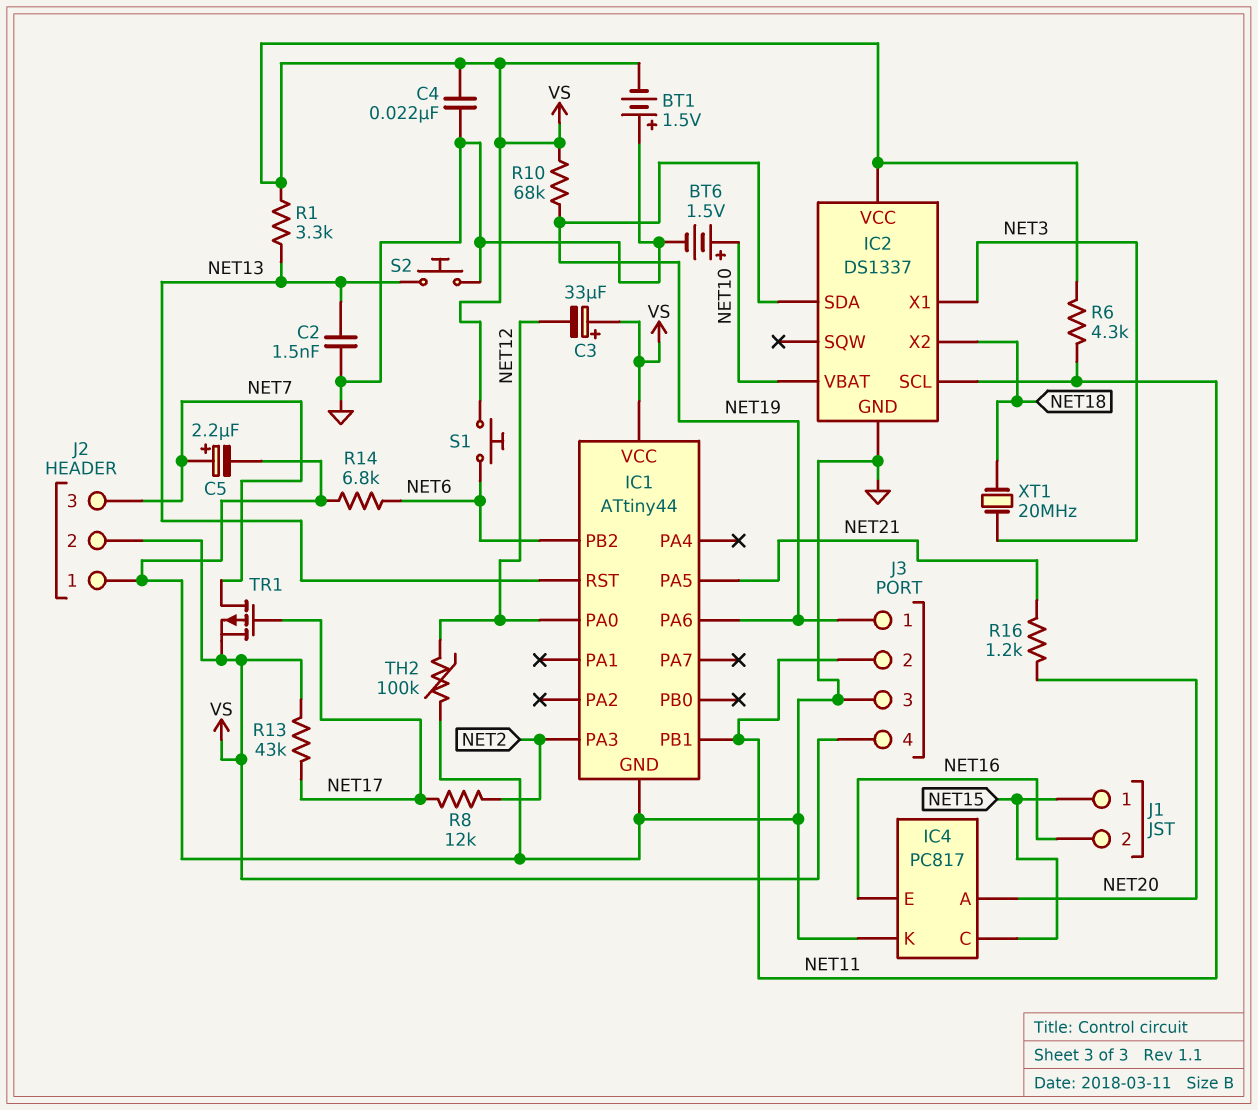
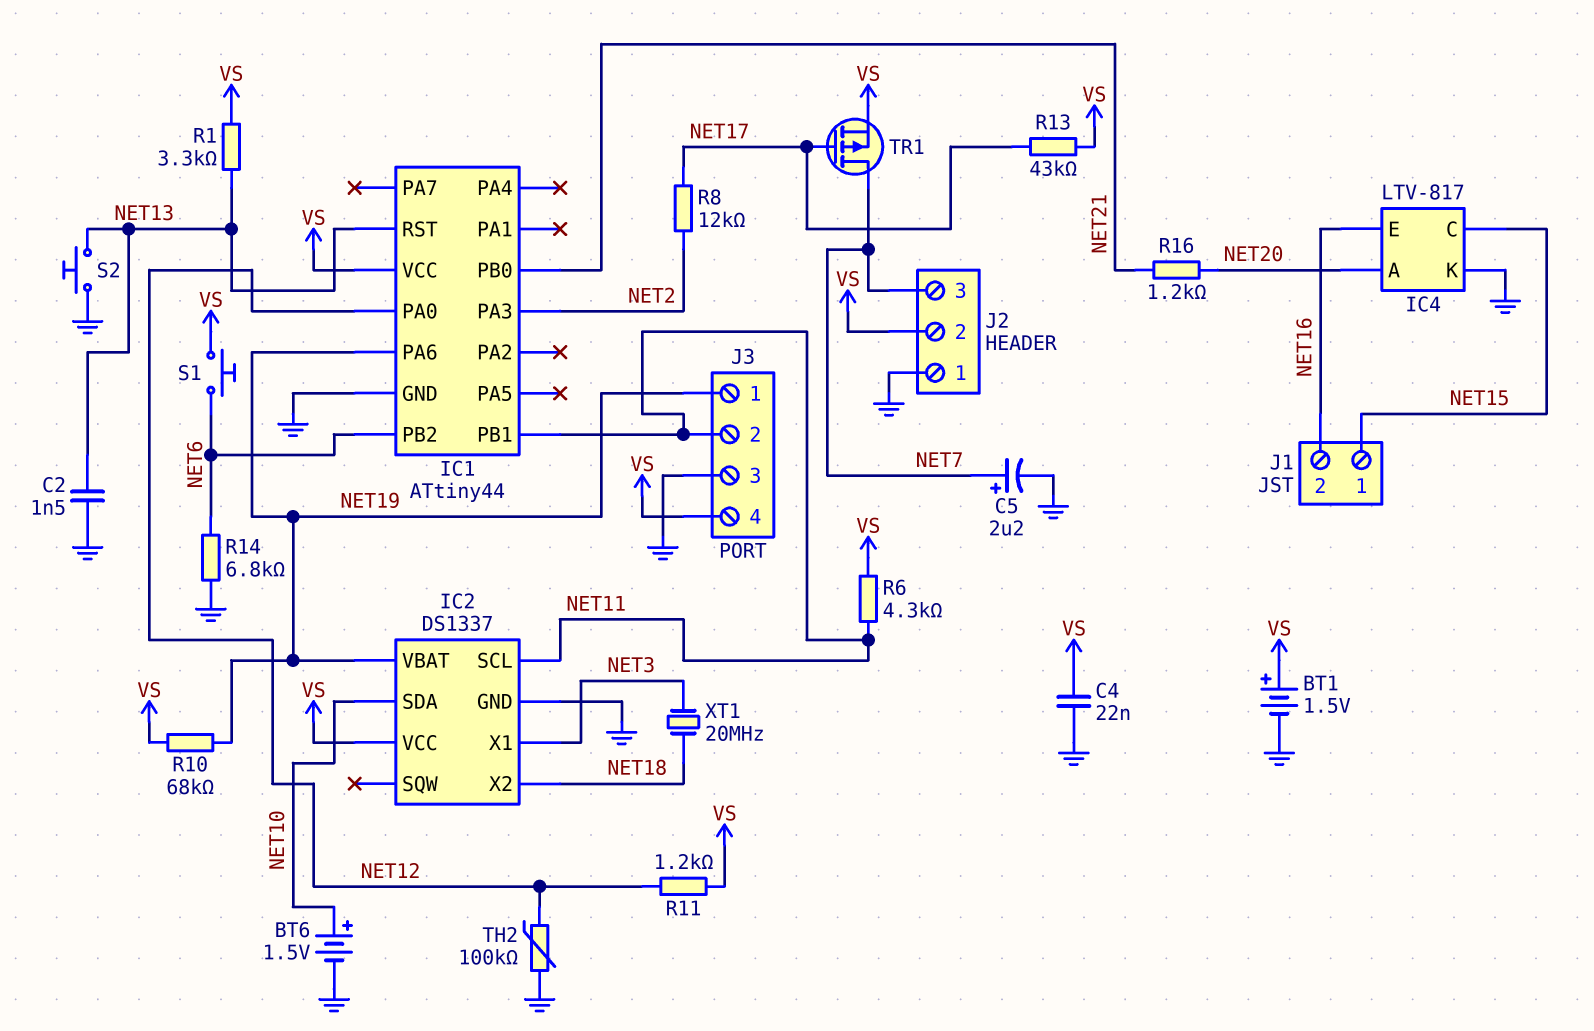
BT1: 1.5V (plus GND, minus VS) -> 1.5V (plus VS, minus GND)
C3: 33uF (plus VS, minus NET12) -> none
IC1 pin PA5: NET21 -> none
IC1 pin PB0: none -> NET21
IC2 pin SDA: NET19 -> NET10
IC2 pin VBAT: NET10 -> NET19
IC4: PC817 -> LTV-817
R11: none -> 1.2k (NET12, VS)

